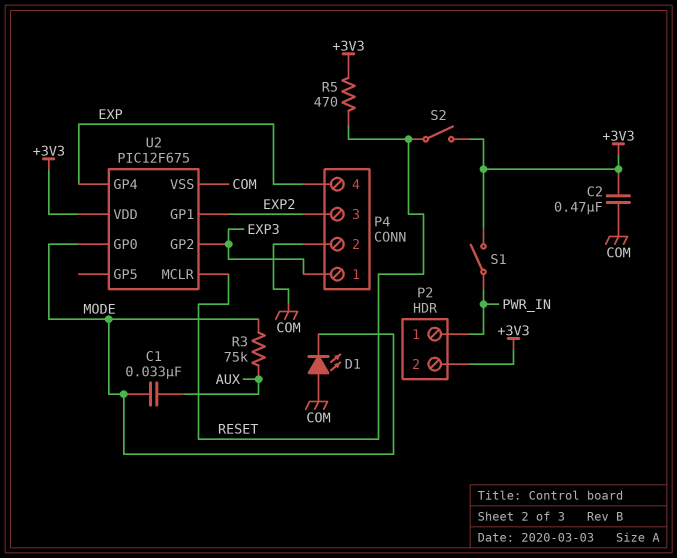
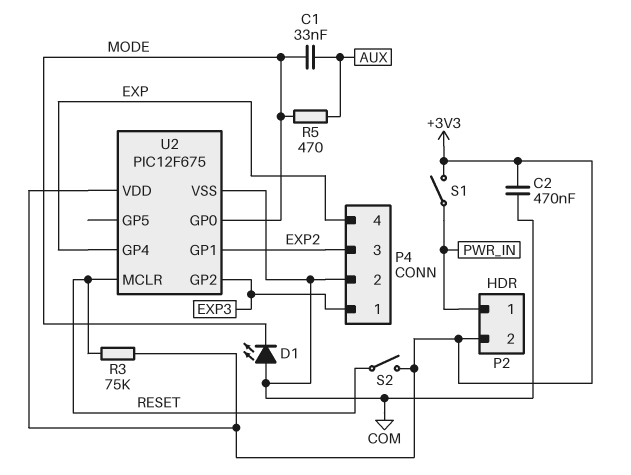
R3: 75k (AUX, MODE) -> 75k (+3V3, RESET)
R5: 470 (+3V3, RESET) -> 470 (AUX, MODE)

